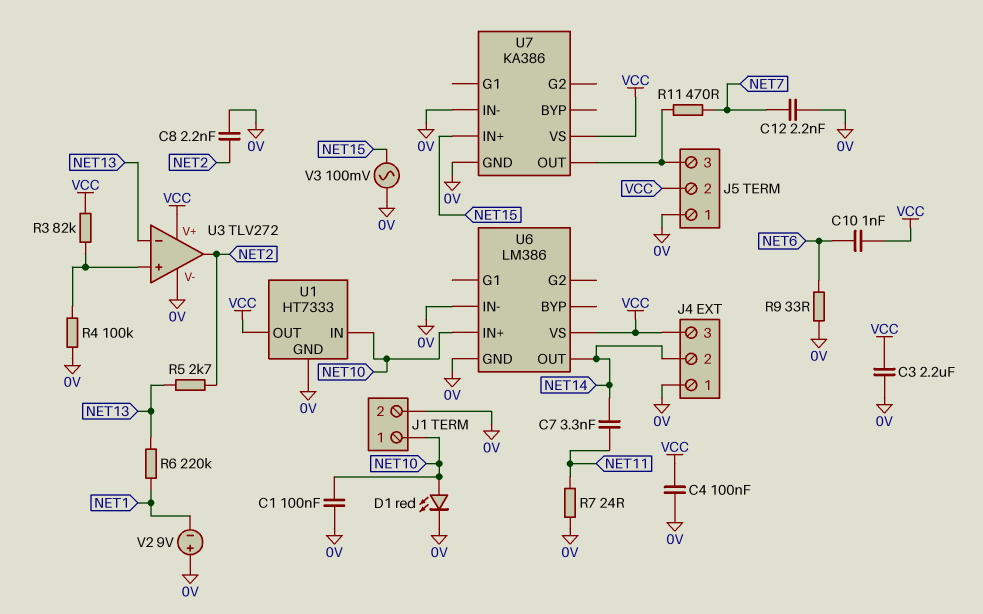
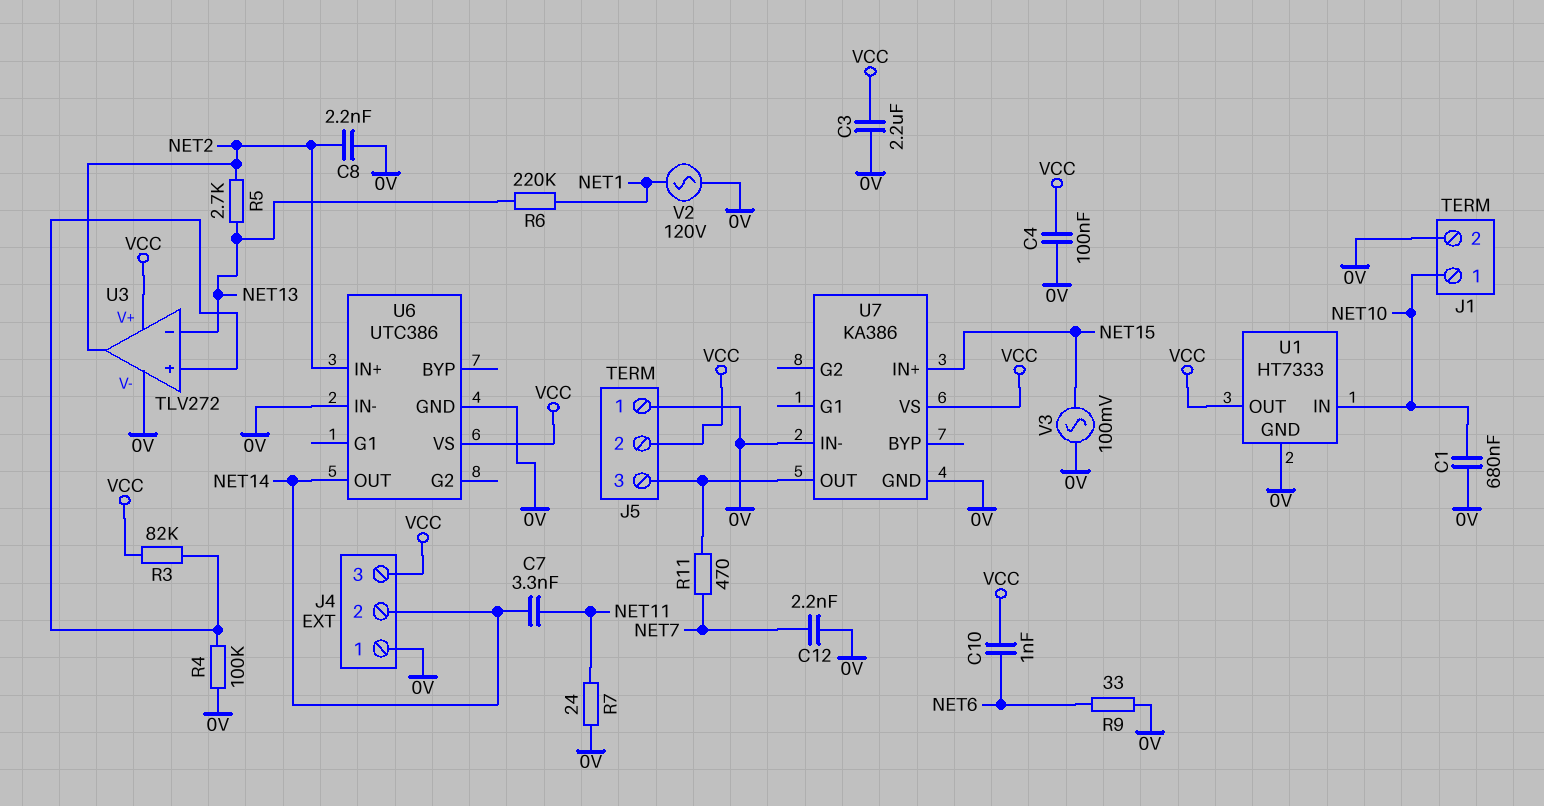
C1: 100nF (0V, NET10) -> 680nF (0V, NET10)
D1: LED red (A NET10, K 0V) -> none
U6: LM386 -> UTC386
U6 pin IN+: NET10 -> NET2
V2: 9V (plus 0V, minus NET1) -> AC 120V (0V, NET1)

